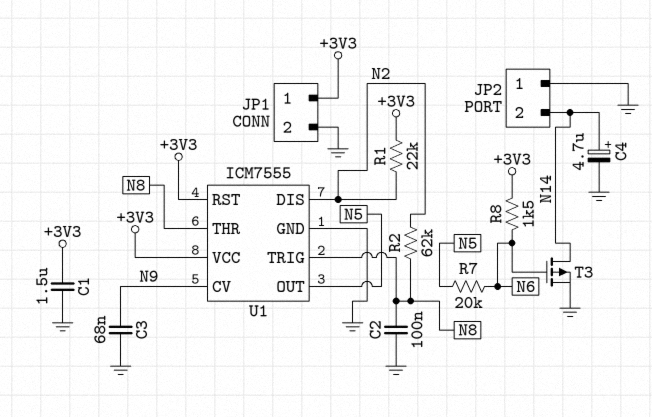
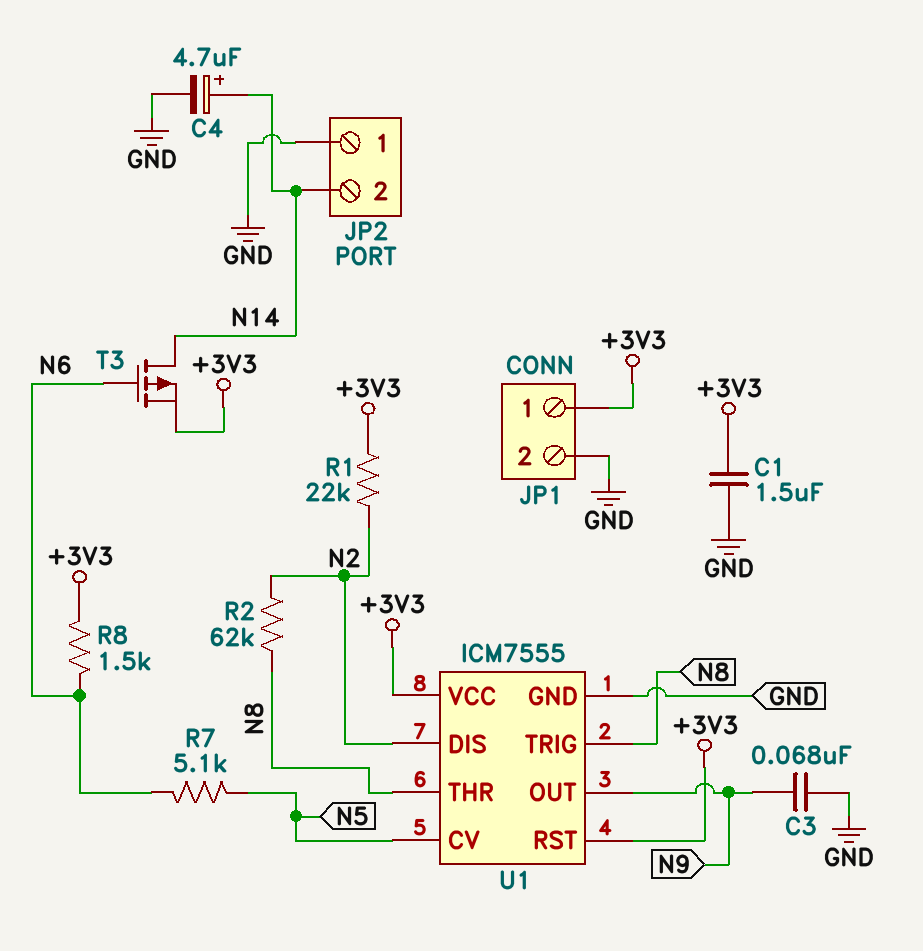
C2: 100nF (GND, N8) -> none
R7: 20k (N5, N6) -> 5.1k (N5, N6)
T3: PMOS (G N6, D N14, S GND) -> PMOS (G N6, D N14, S +3V3)
U1 pin CV: N9 -> N5
U1 pin OUT: N5 -> N9

